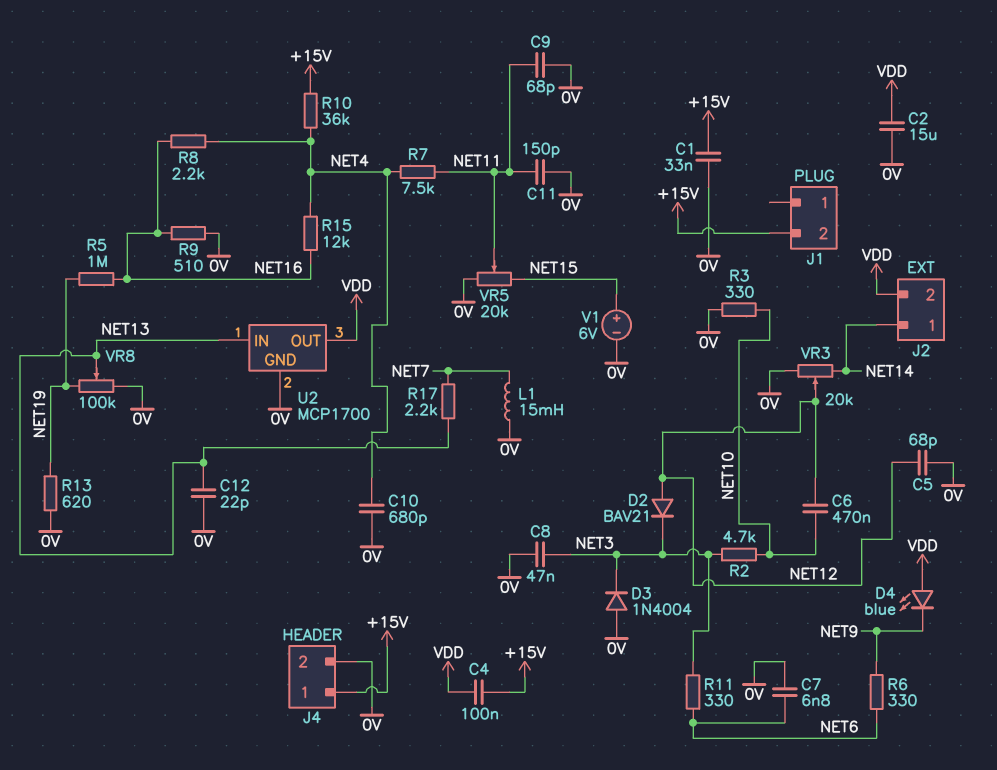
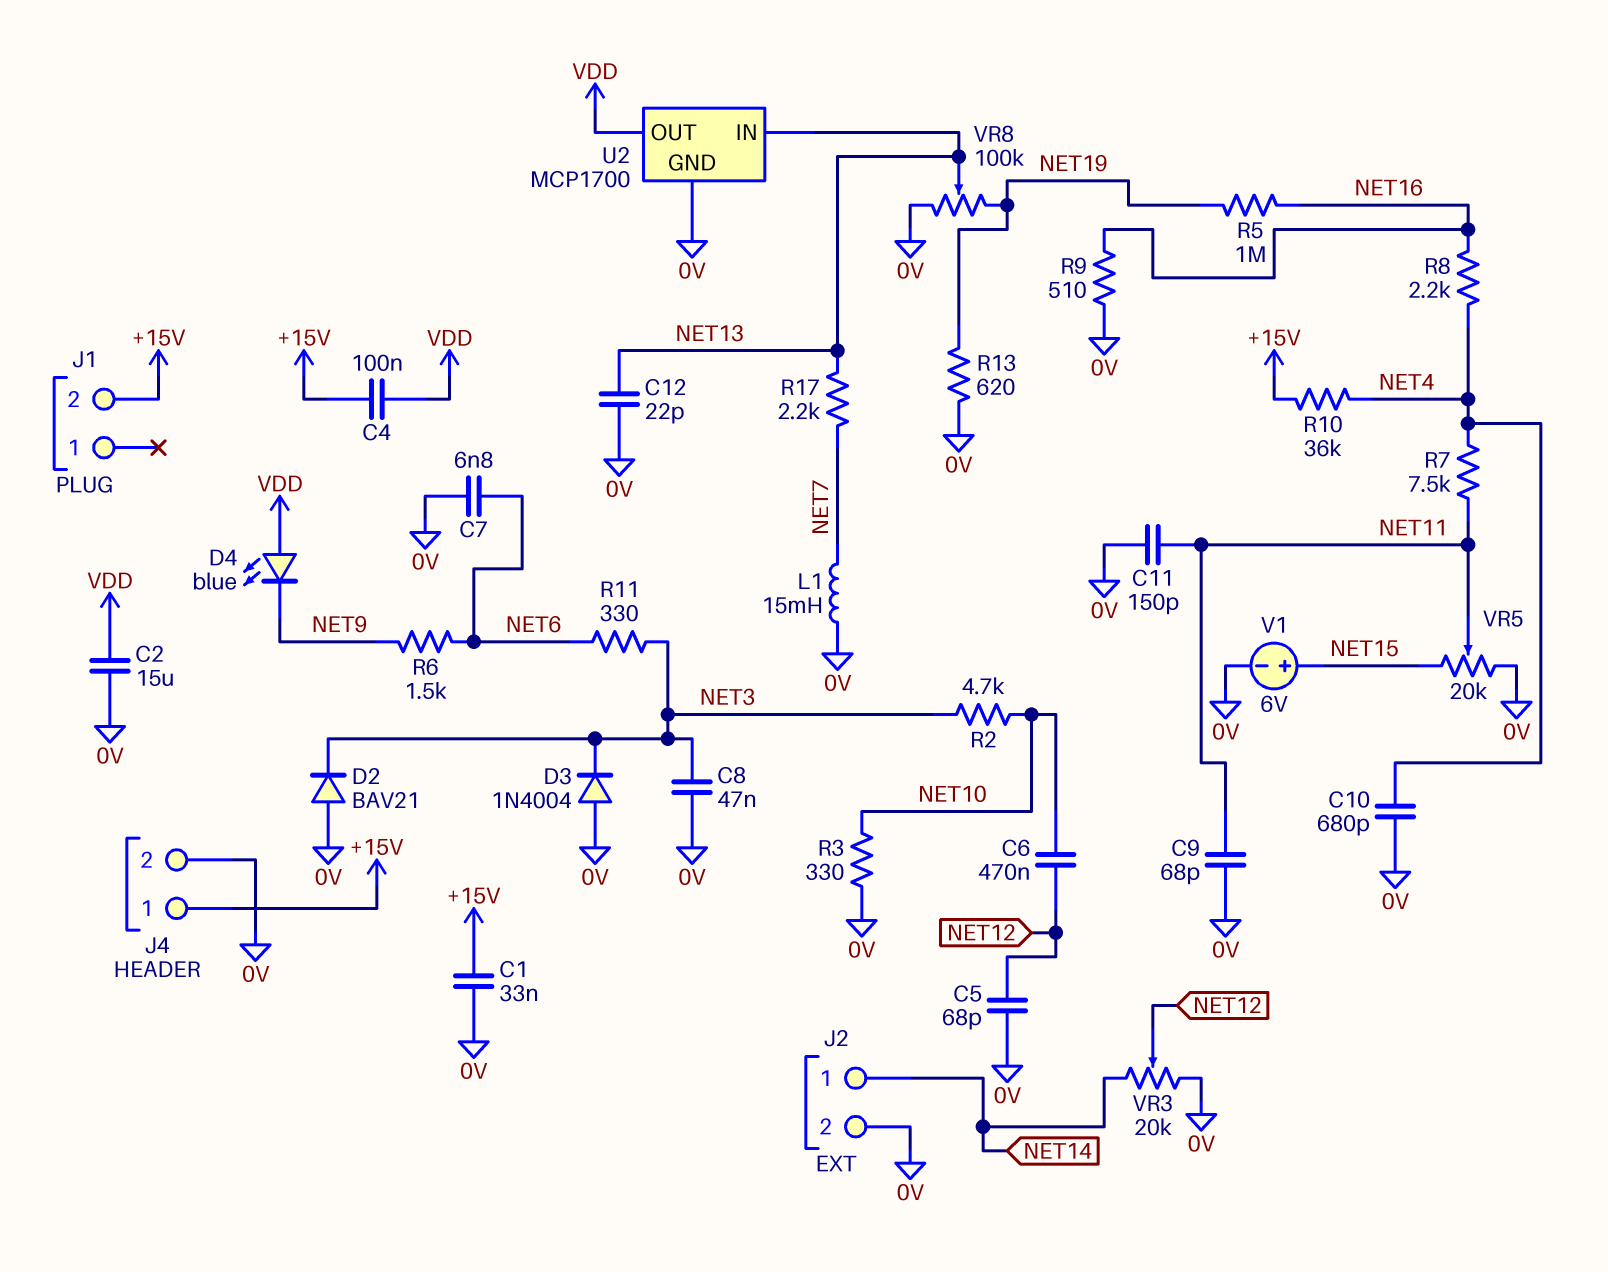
D2: diode BAV21 (A NET12, K NET3) -> diode BAV21 (A 0V, K NET3)
J2 pin 2: VDD -> 0V
R6: 330 (NET6, NET9) -> 1.5k (NET6, NET9)
R15: 12k (NET4, NET16) -> none

